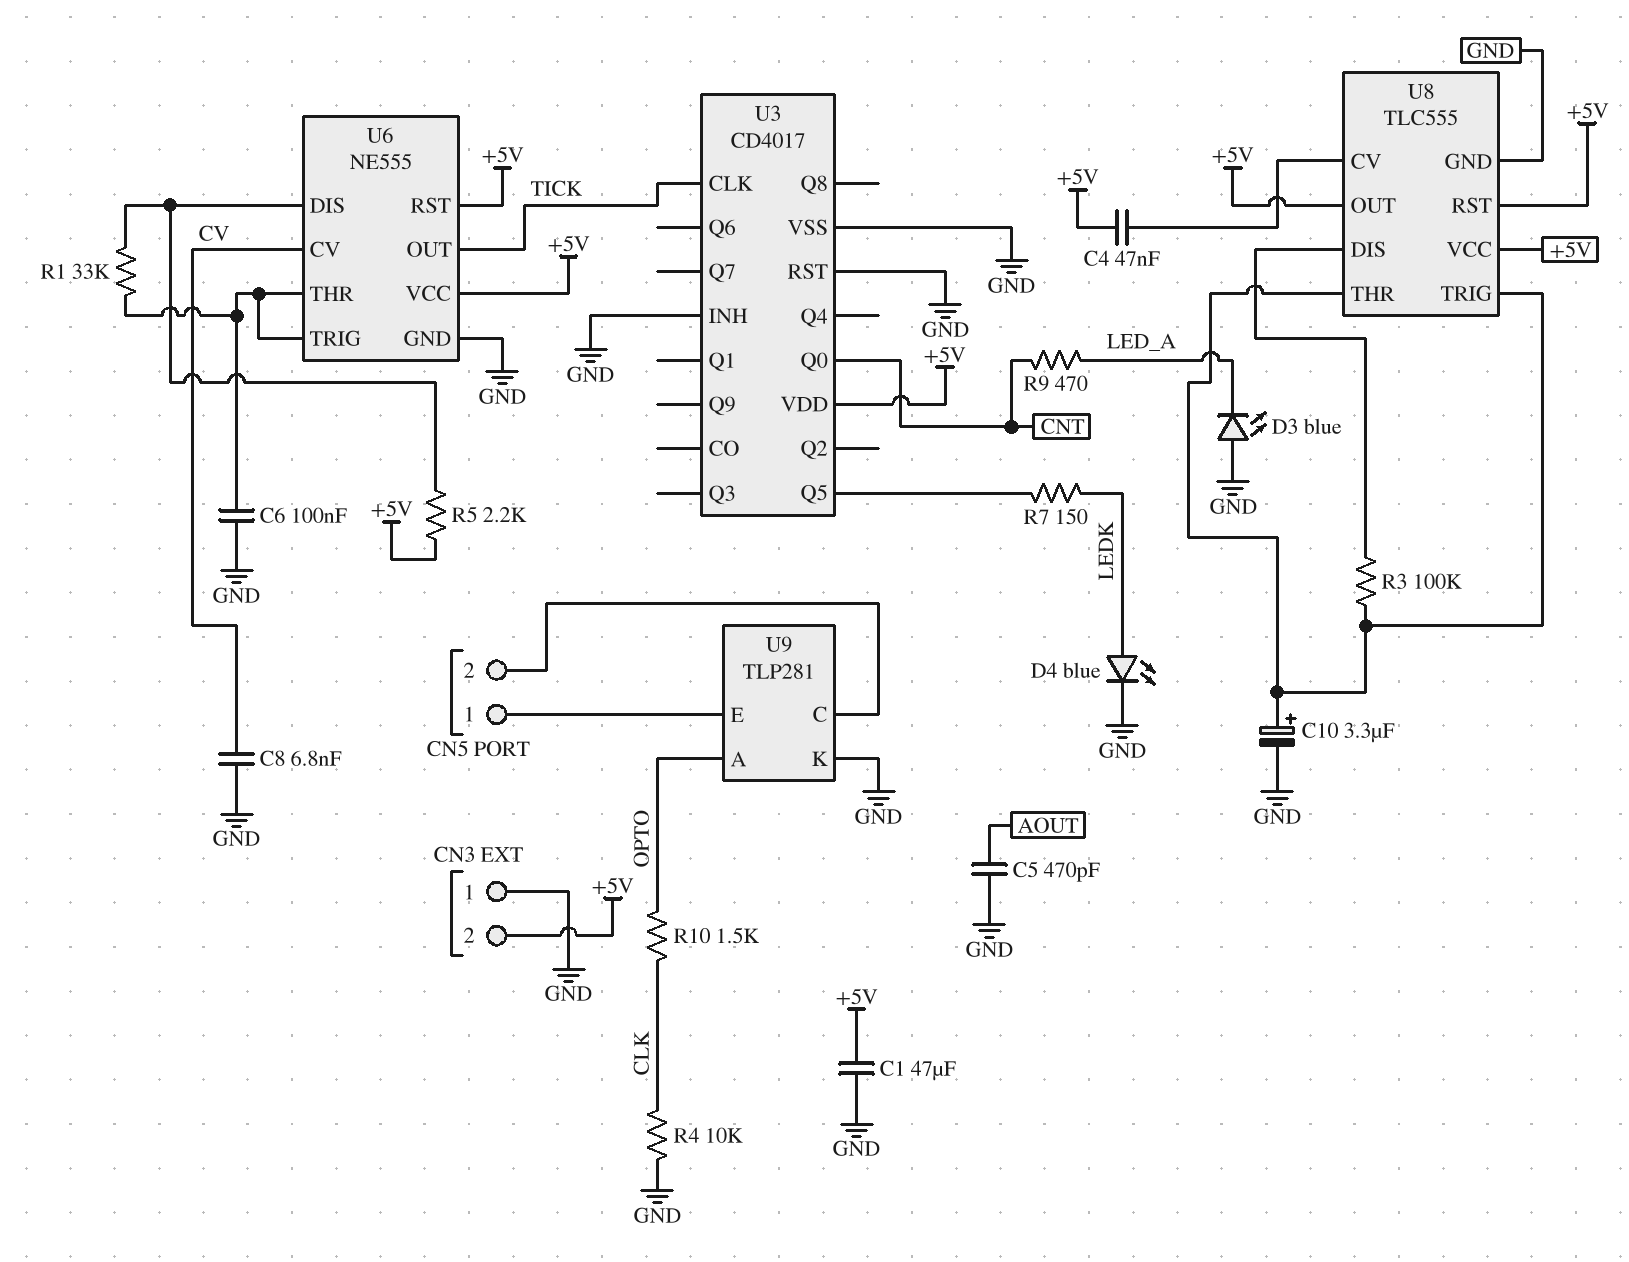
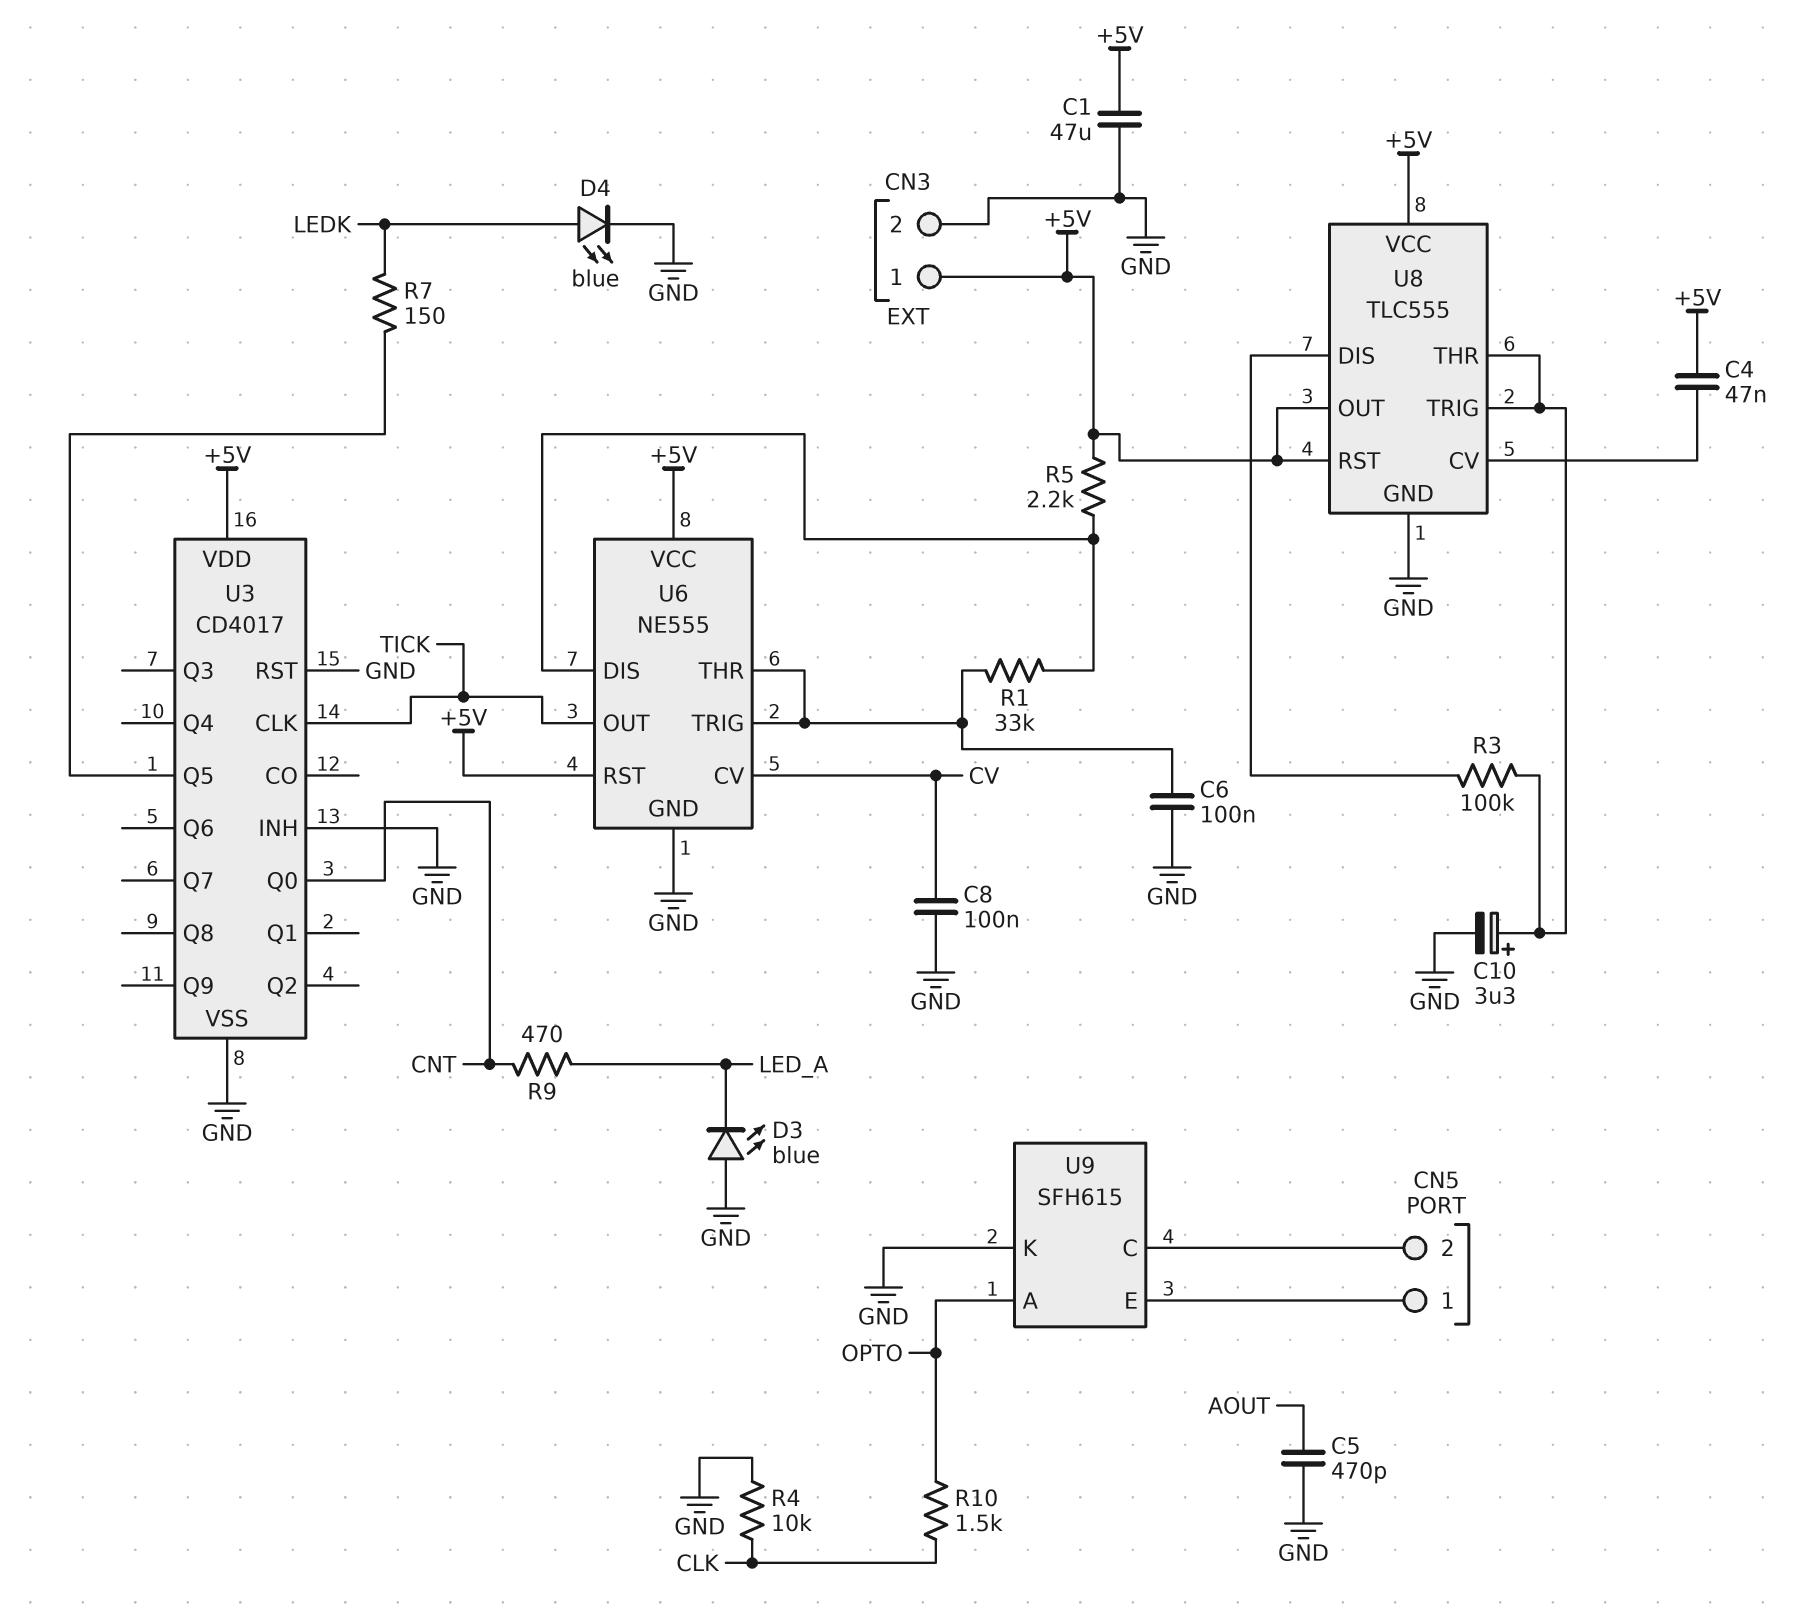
C8: 6.8nF (CV, GND) -> 100nF (CV, GND)
CN3 pin 1: GND -> +5V
CN3 pin 2: +5V -> GND
U9: TLP281 -> SFH615

